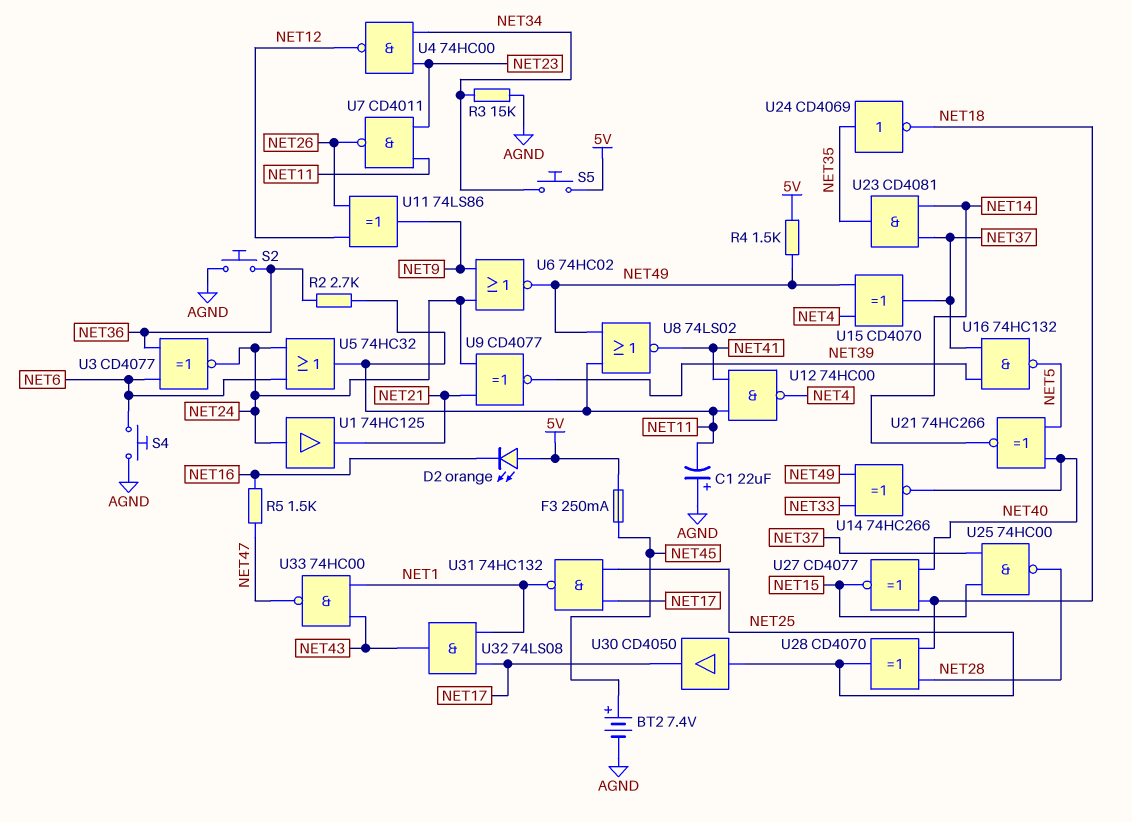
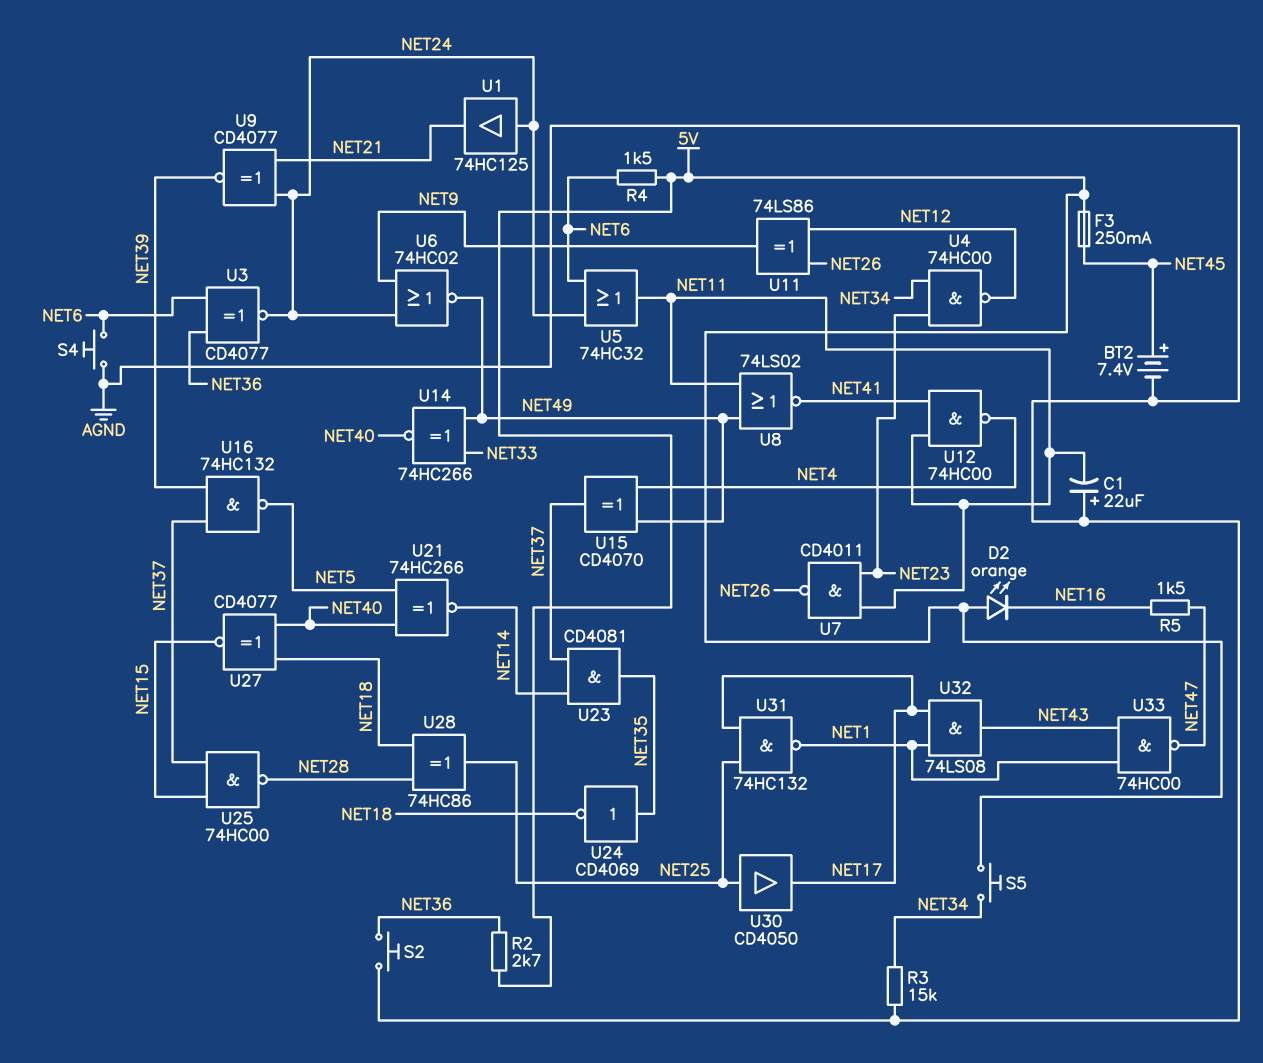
R2: 2.7k (NET11, NET36) -> 2.7k (5V, NET36)
R4: 1.5k (5V, NET49) -> 1.5k (5V, NET6)
U28: XOR CD4070 (in NET18, in NET28, out NET25) -> XOR 74HC86 (in NET18, in NET28, out NET25)

